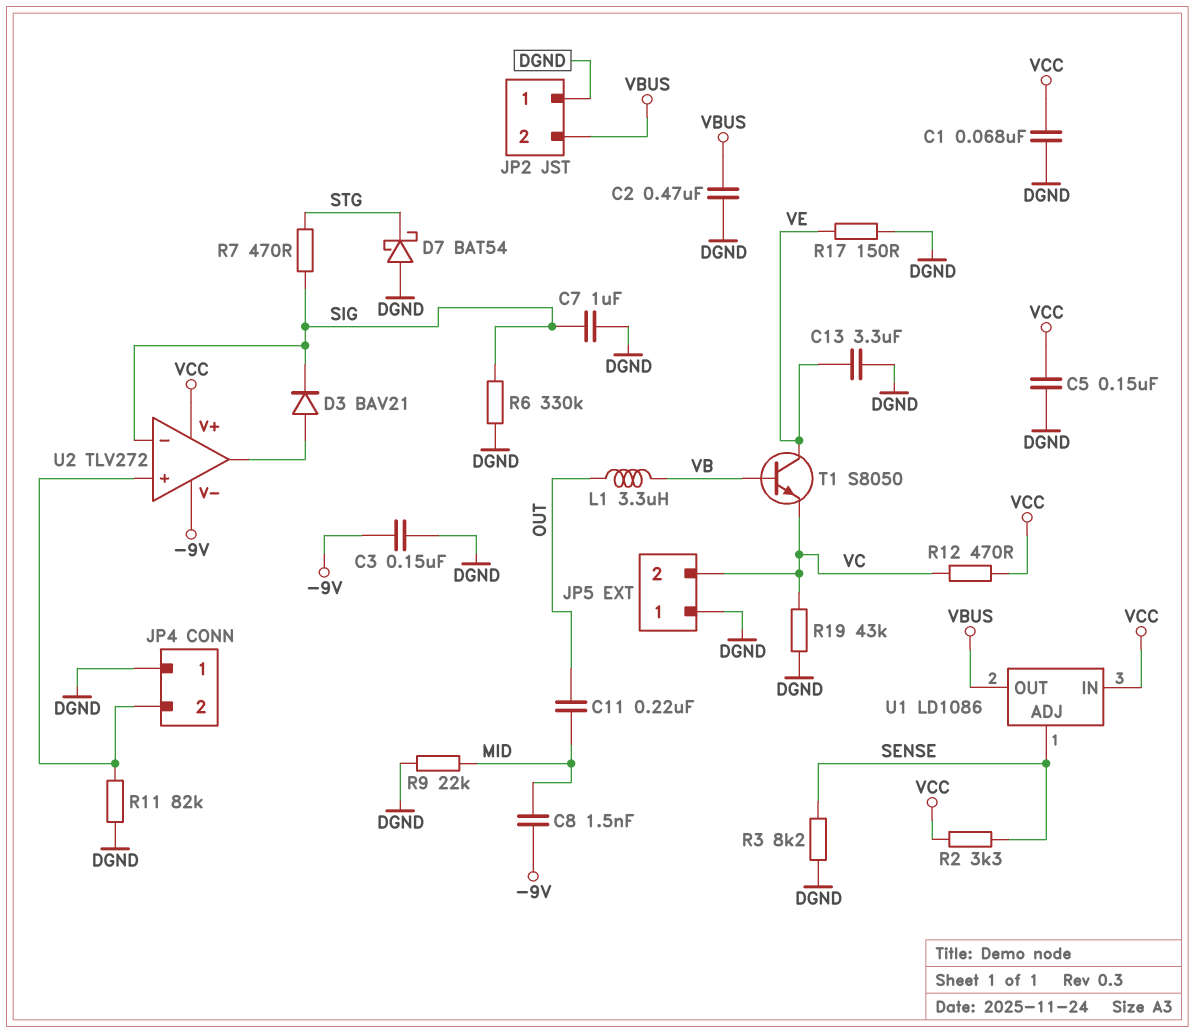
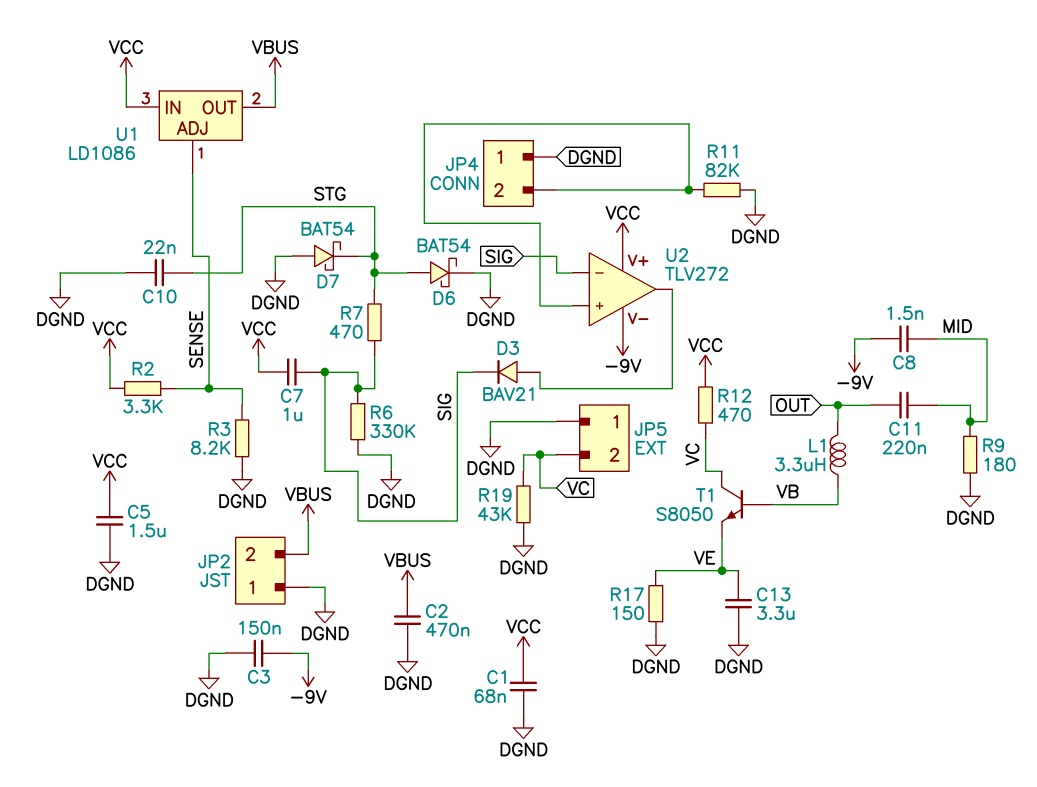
C5: 150nF (DGND, VCC) -> 1.5uF (DGND, VCC)
C7: 1uF (DGND, SIG) -> 1uF (SIG, VCC)
C10: none -> 22nF (DGND, STG)
D6: none -> schottky BAT54 (A STG, K DGND)
R9: 22k (DGND, MID) -> 180 (DGND, MID)
T1: NPN S8050 (B VB, C VE, E VC) -> NPN S8050 (B VB, C VC, E VE)

